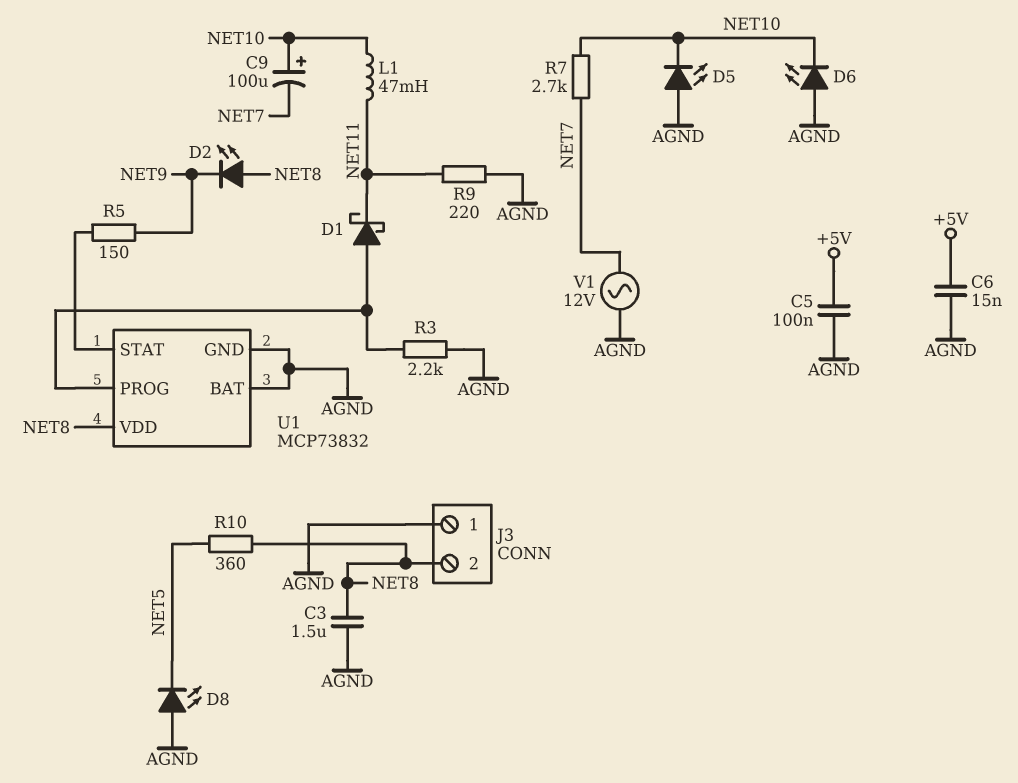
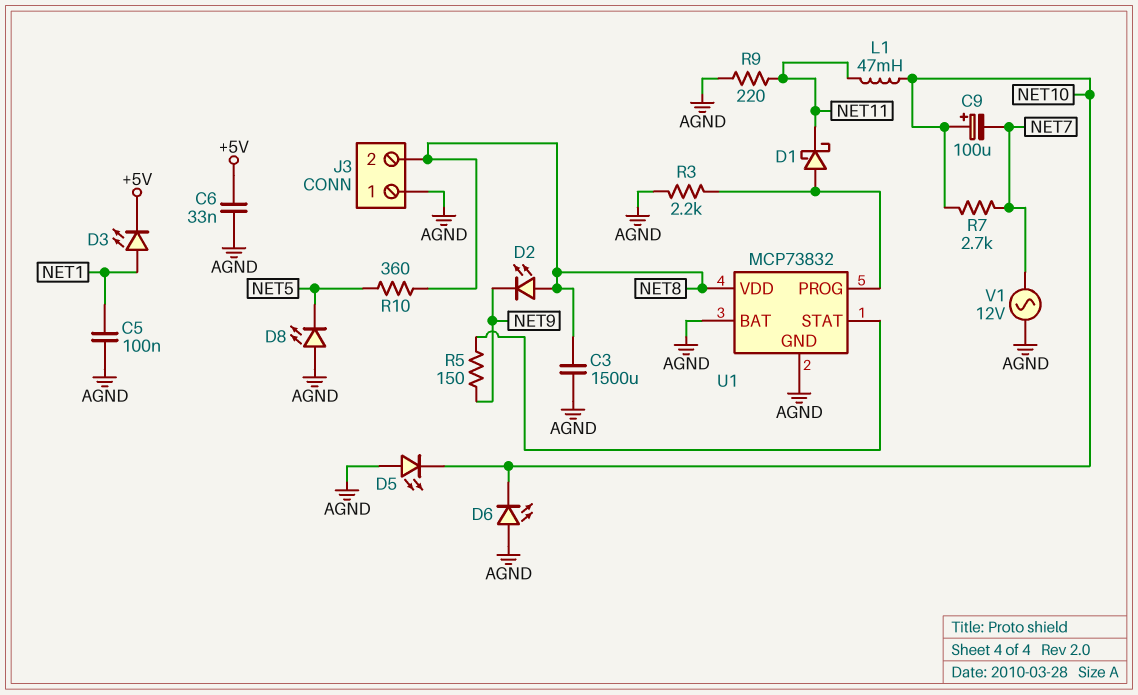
C3: 1.5uF (AGND, NET8) -> 1500uF (AGND, NET8)
C5: 100nF (+5V, AGND) -> 100nF (AGND, NET1)
C6: 15nF (+5V, AGND) -> 33nF (+5V, AGND)
D3: none -> LED (A NET1, K +5V)

